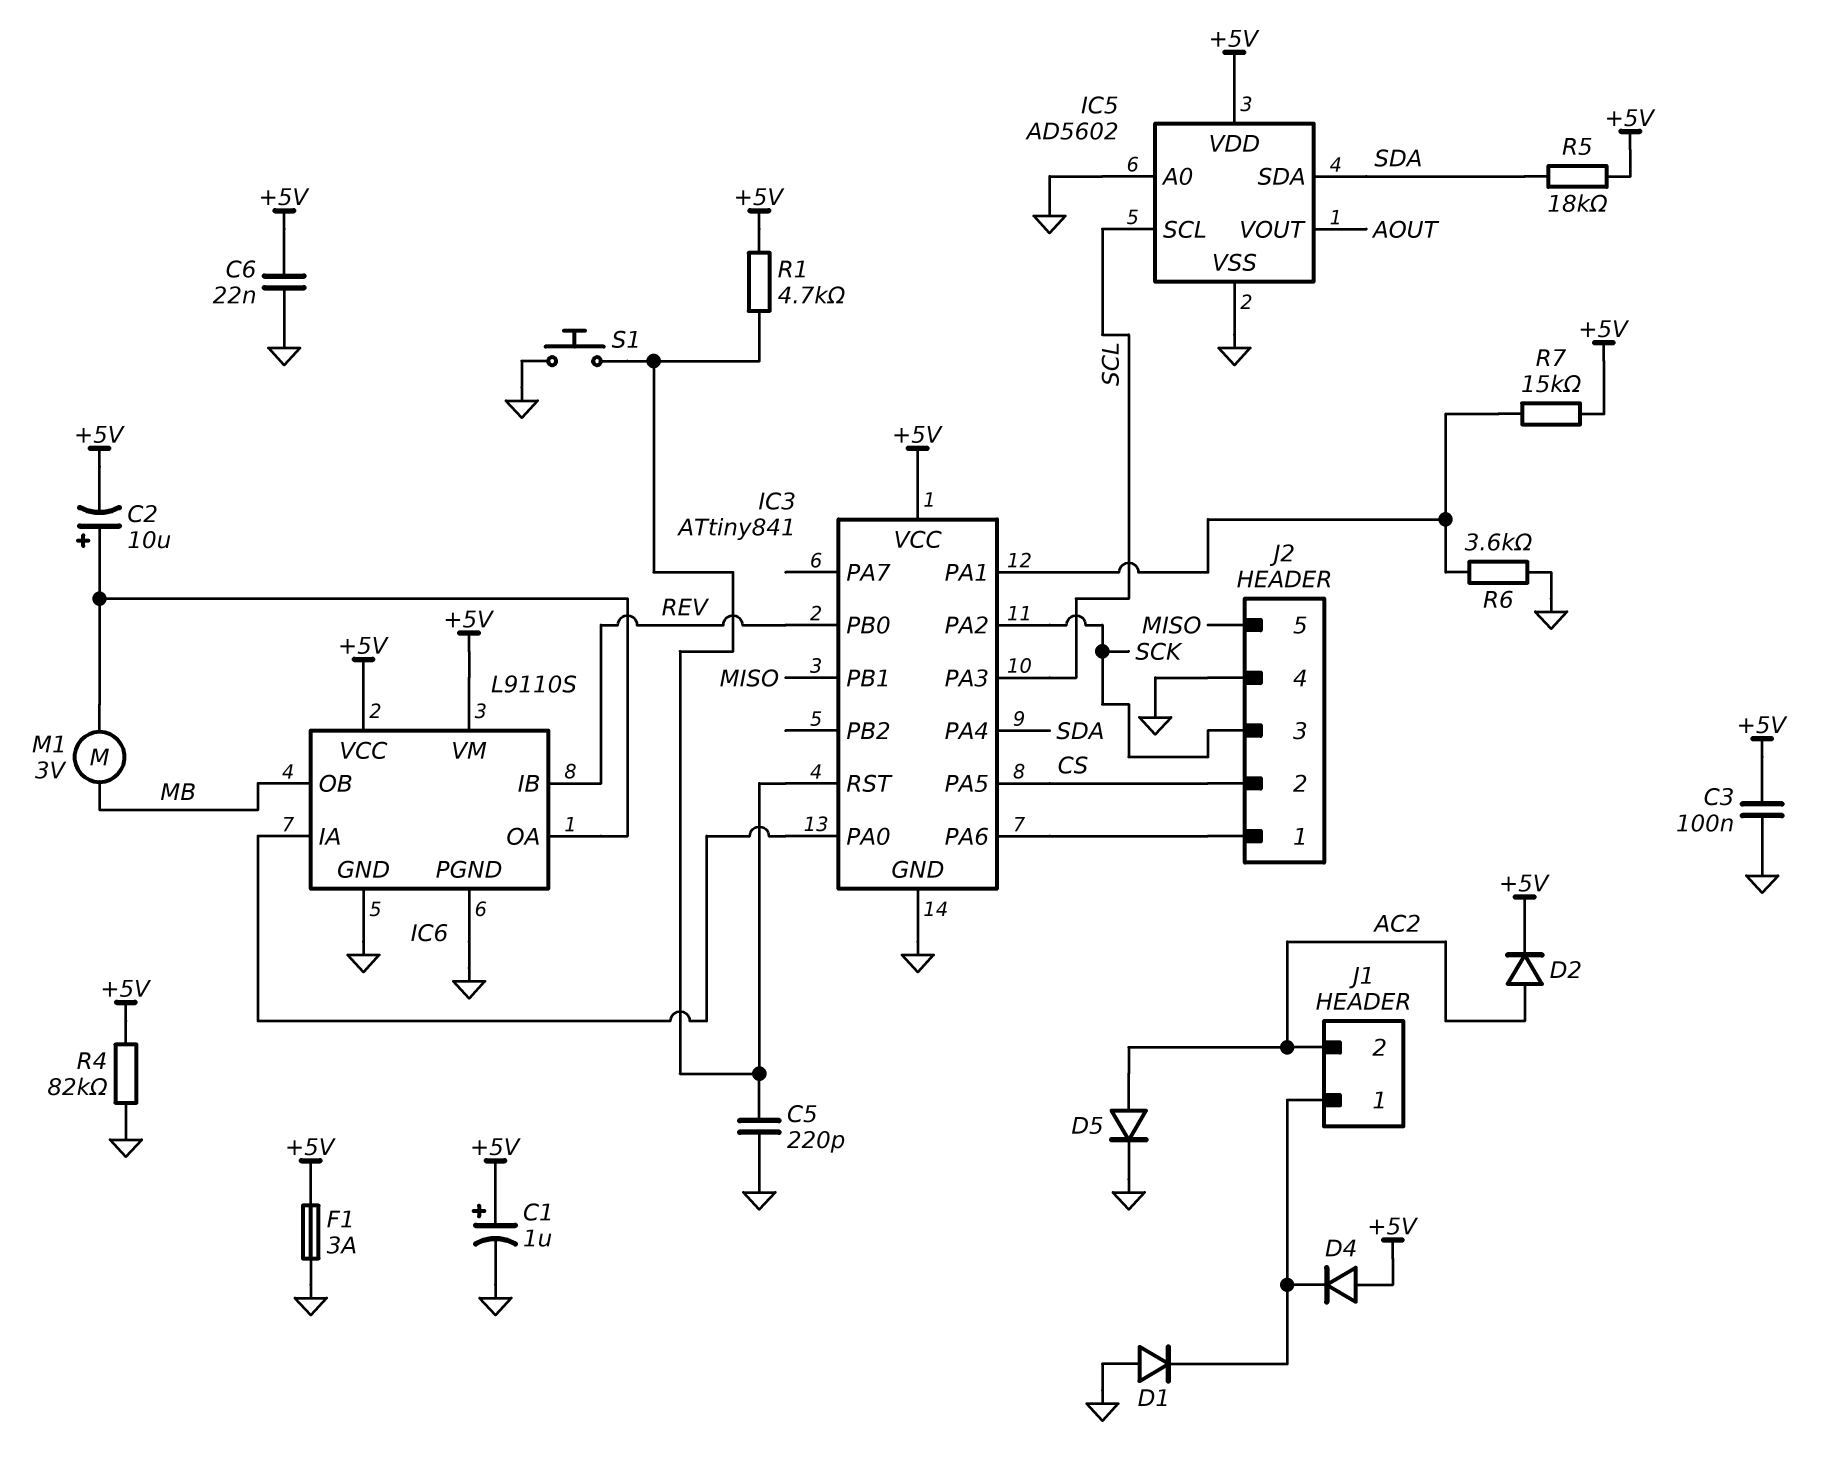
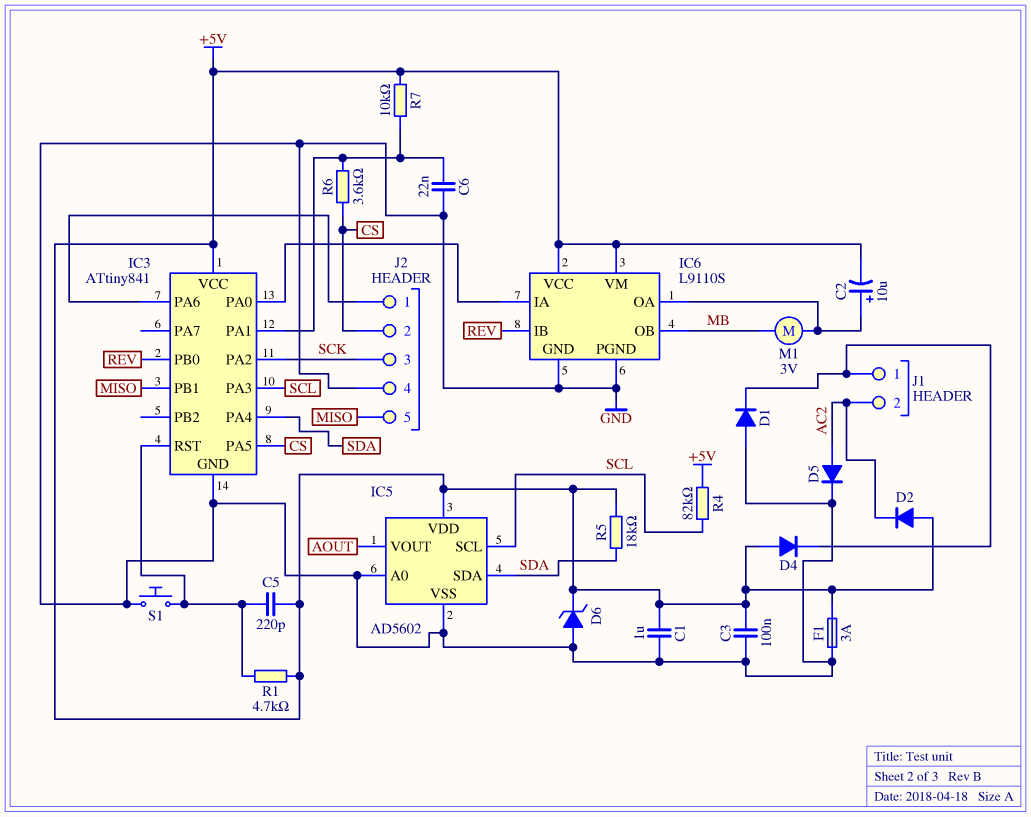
C1: 1uF (plus +5V, minus GND) -> 1uF (+5V, GND)
C5: 220pF (GND, IC3/RST) -> 220pF (+5V, IC3/RST)
C6: 22nF (+5V, GND) -> 22nF (GND, IC3/PA1)
D2: diode (A AC2, K +5V) -> diode (A +5V, K AC2)
D6: none -> zener (A GND, K +5V)
R4: 82k (+5V, GND) -> 82k (+5V, SCL)
R6: 3.6k (GND, IC3/PA1) -> 3.6k (CS, IC3/PA1)
R7: 15k (+5V, IC3/PA1) -> 10k (+5V, IC3/PA1)

